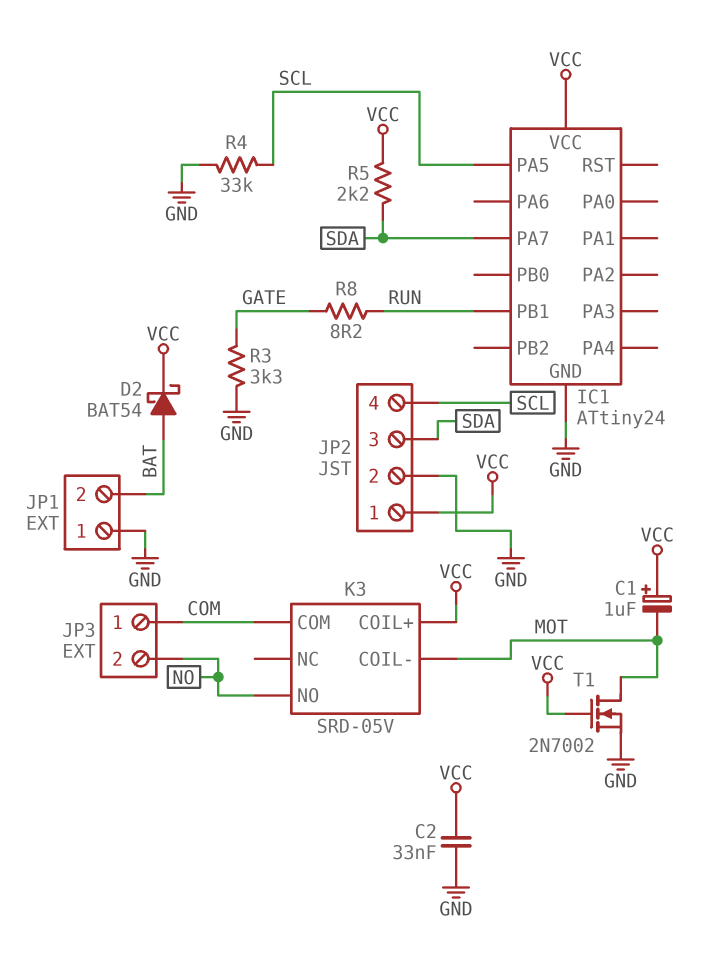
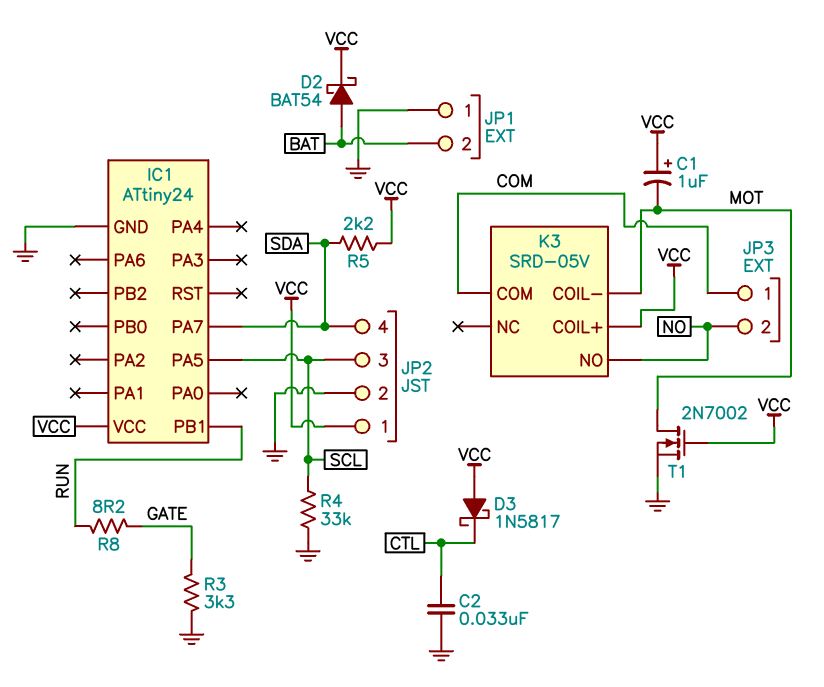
C2: 33nF (GND, VCC) -> 33nF (CTL, GND)
D3: none -> schottky 1N5817 (A VCC, K CTL)
JP2 pin 3: SDA -> SCL
JP2 pin 4: SCL -> SDA

